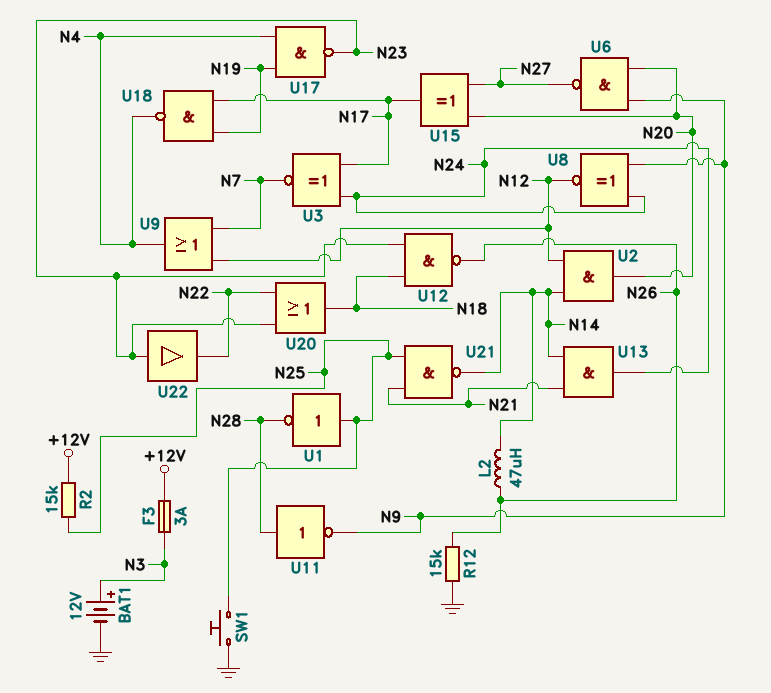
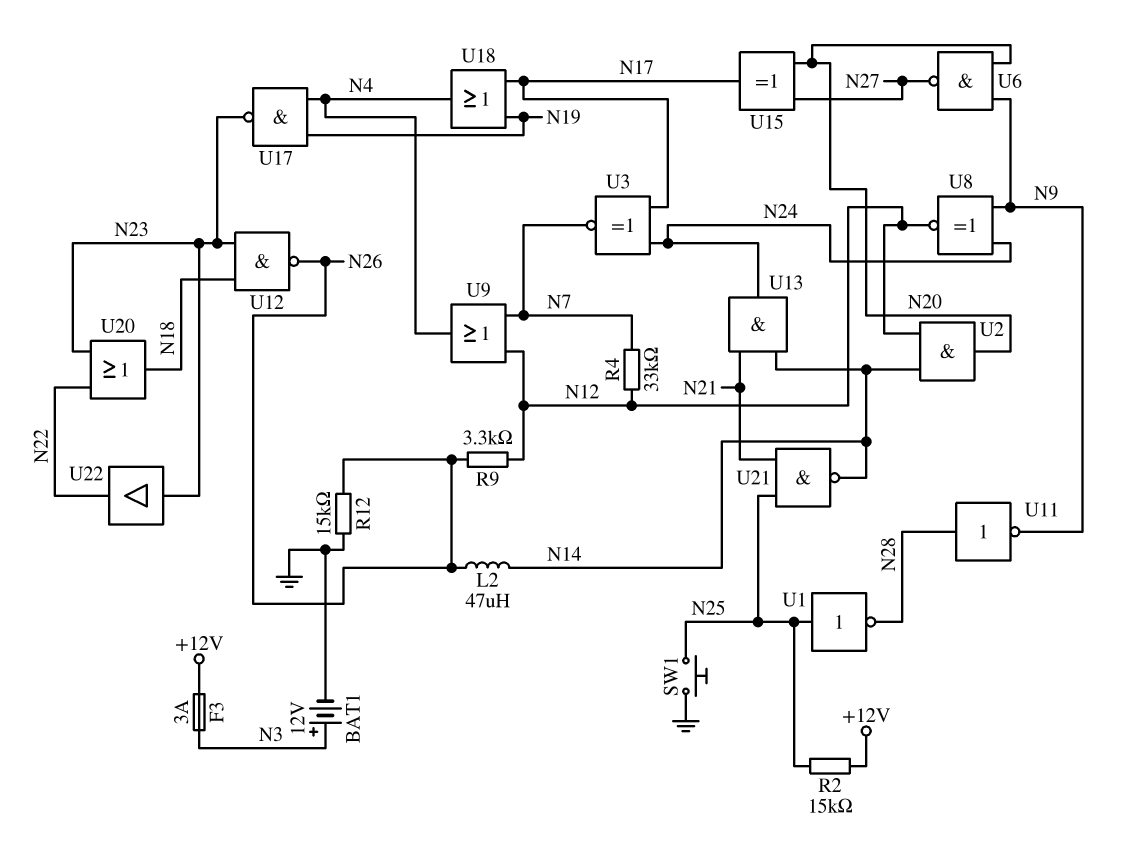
R4: none -> 33k (N7, N12)
R9: none -> 3.3k (N12, N26)
U18: NAND (in N17, in N19, out N4) -> OR (in N17, in N19, out N4)

